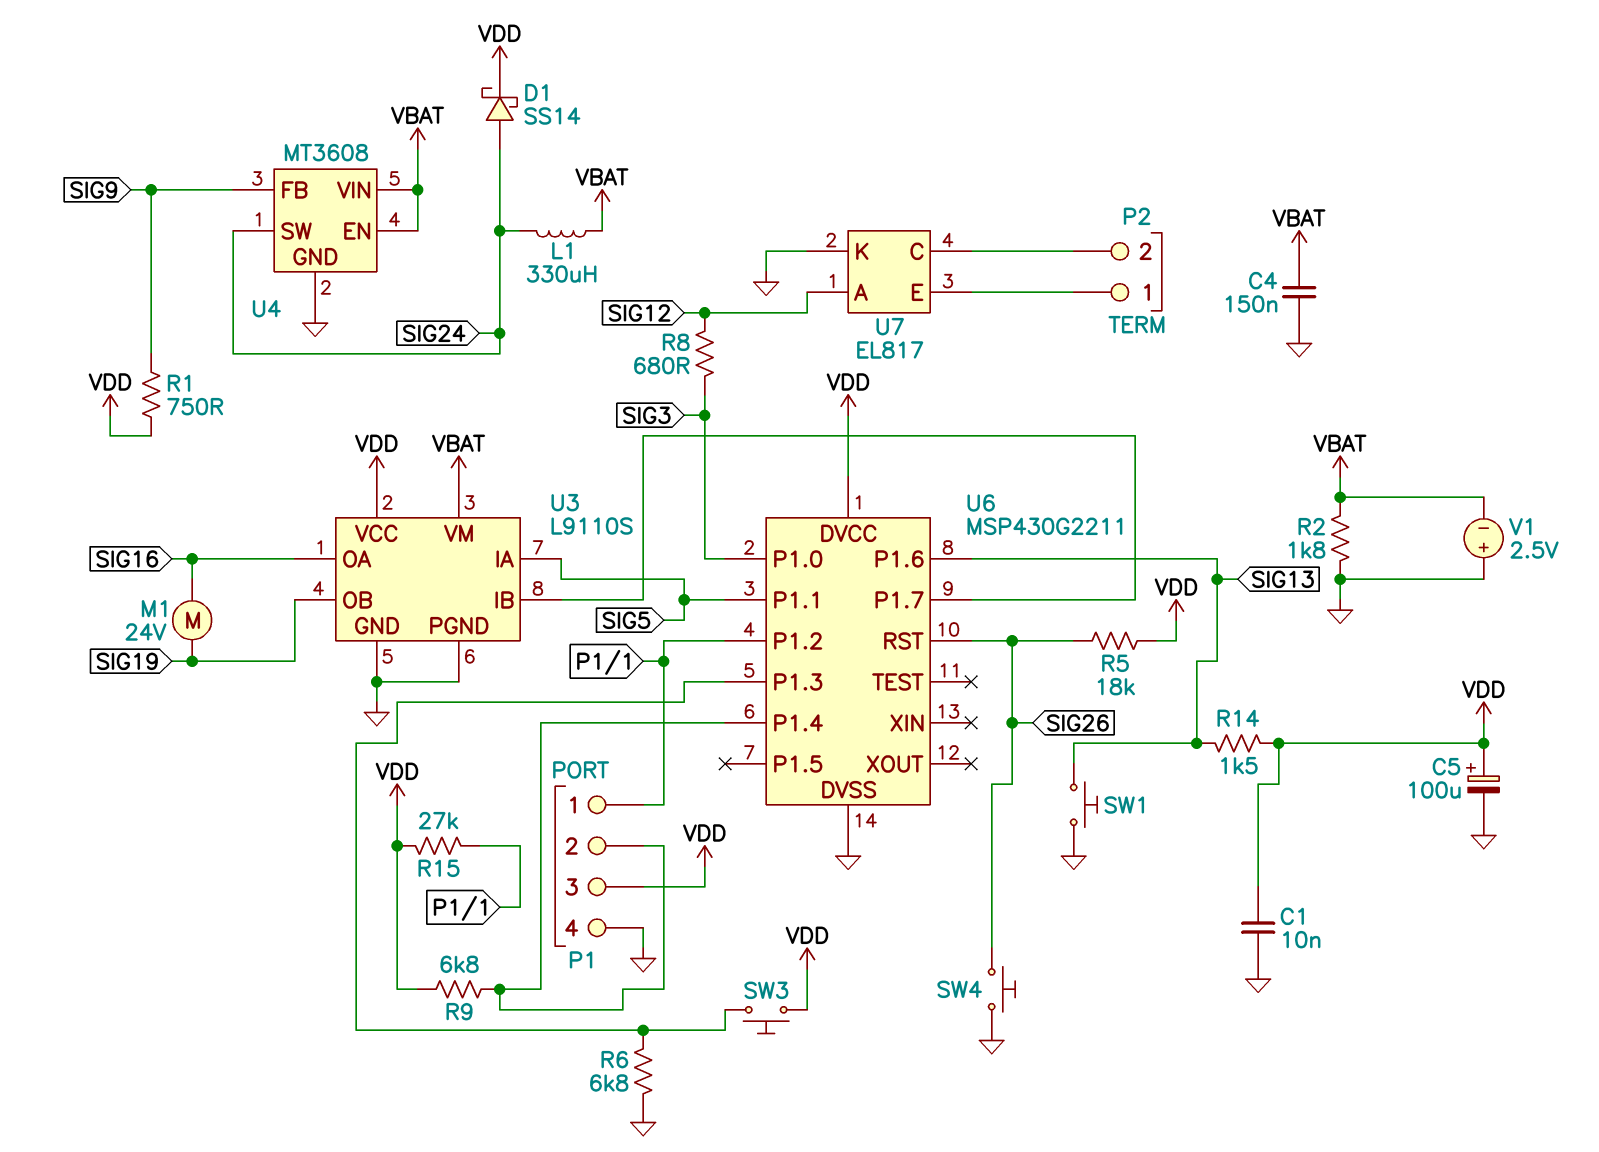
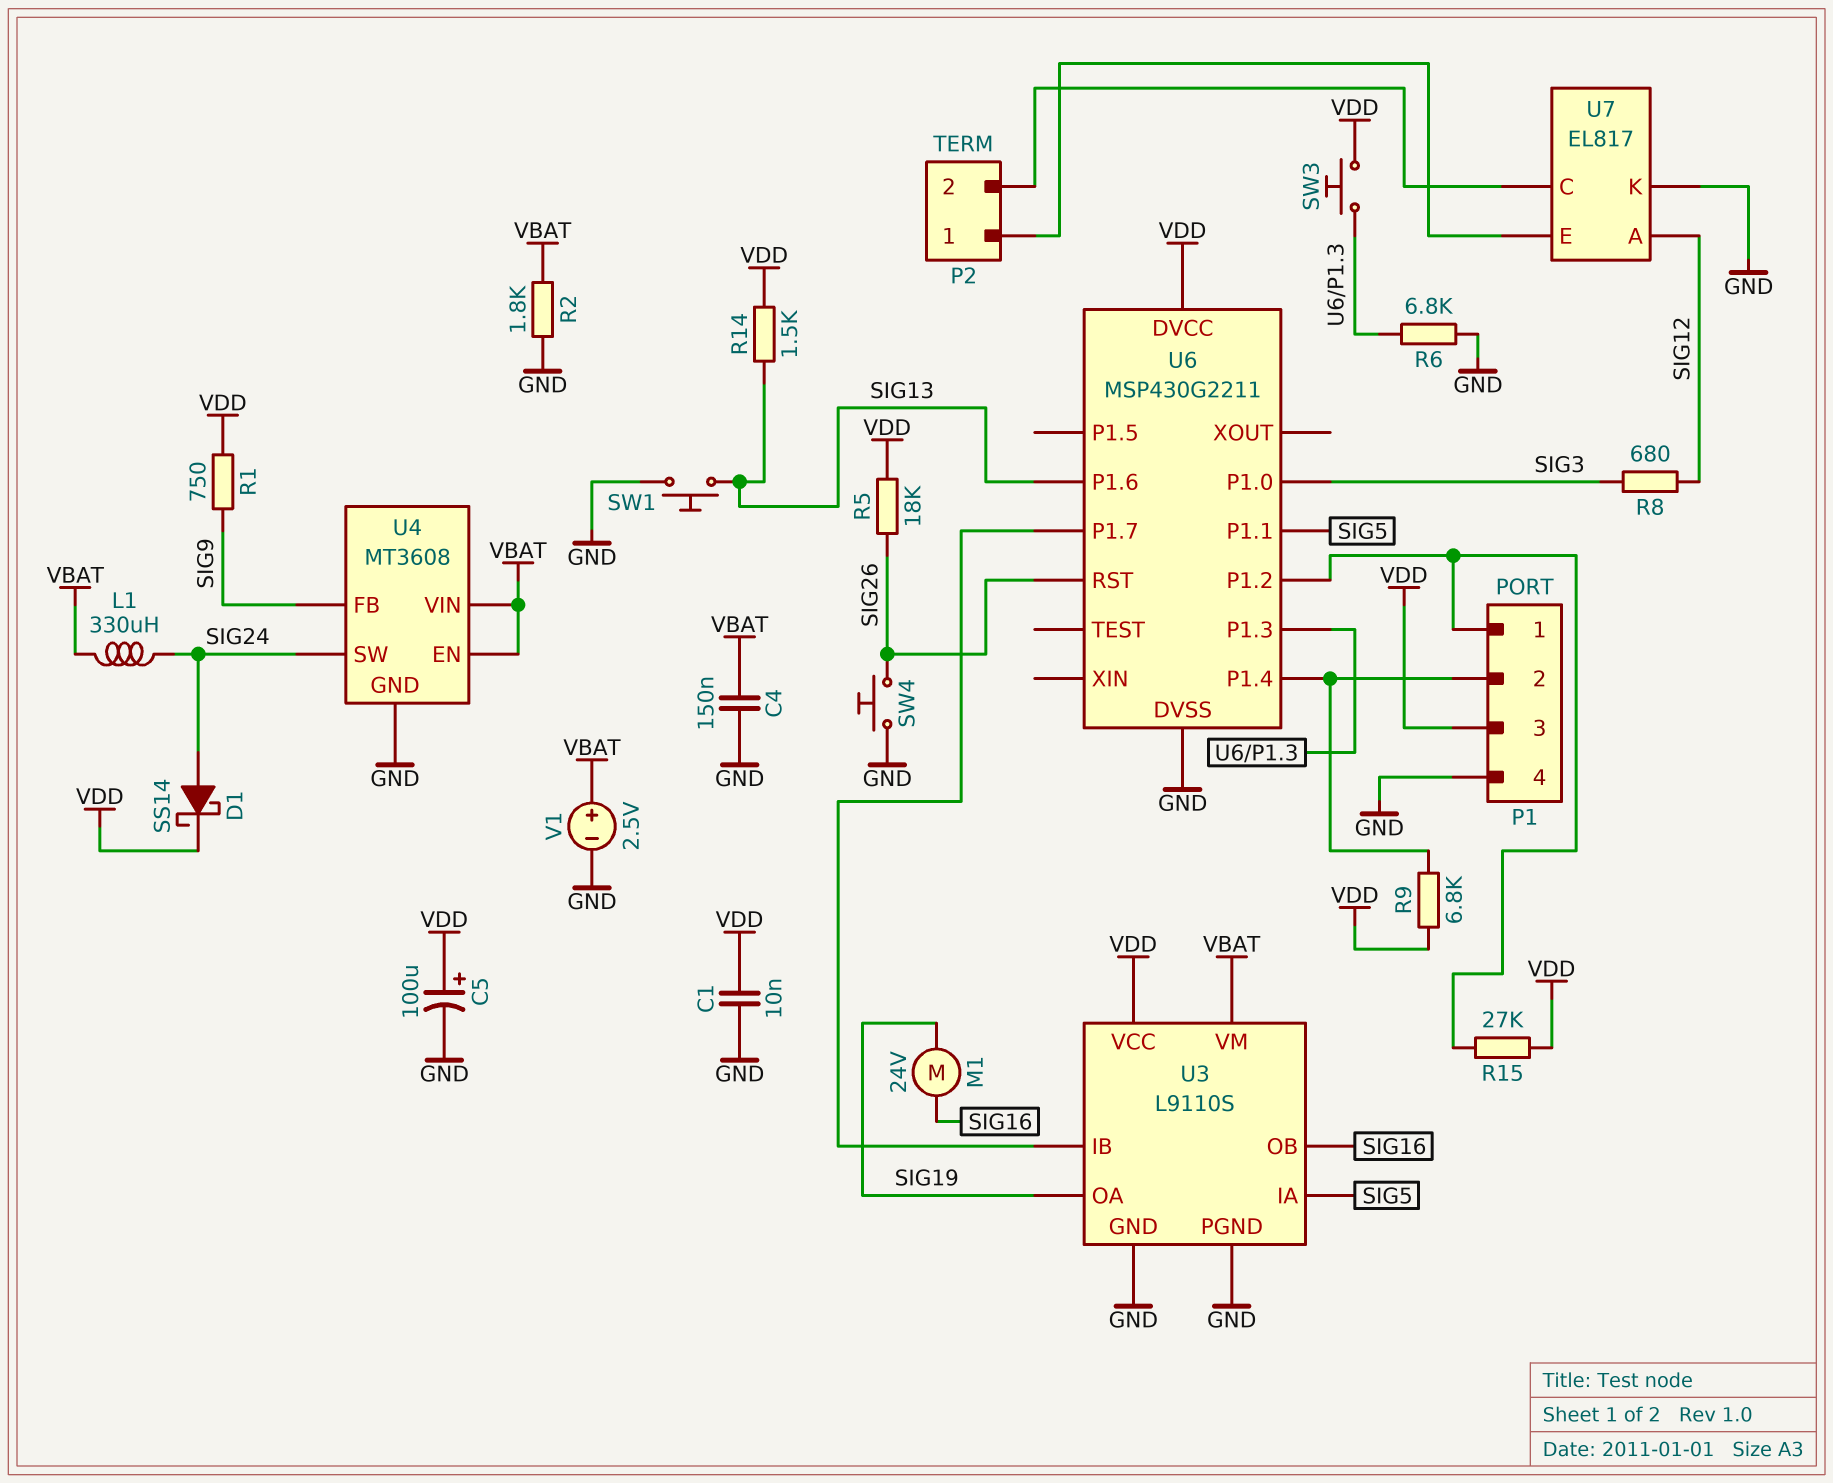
U3 pin OA: SIG16 -> SIG19
U3 pin OB: SIG19 -> SIG16
V1: 2.5V (plus GND, minus VBAT) -> 2.5V (plus VBAT, minus GND)

